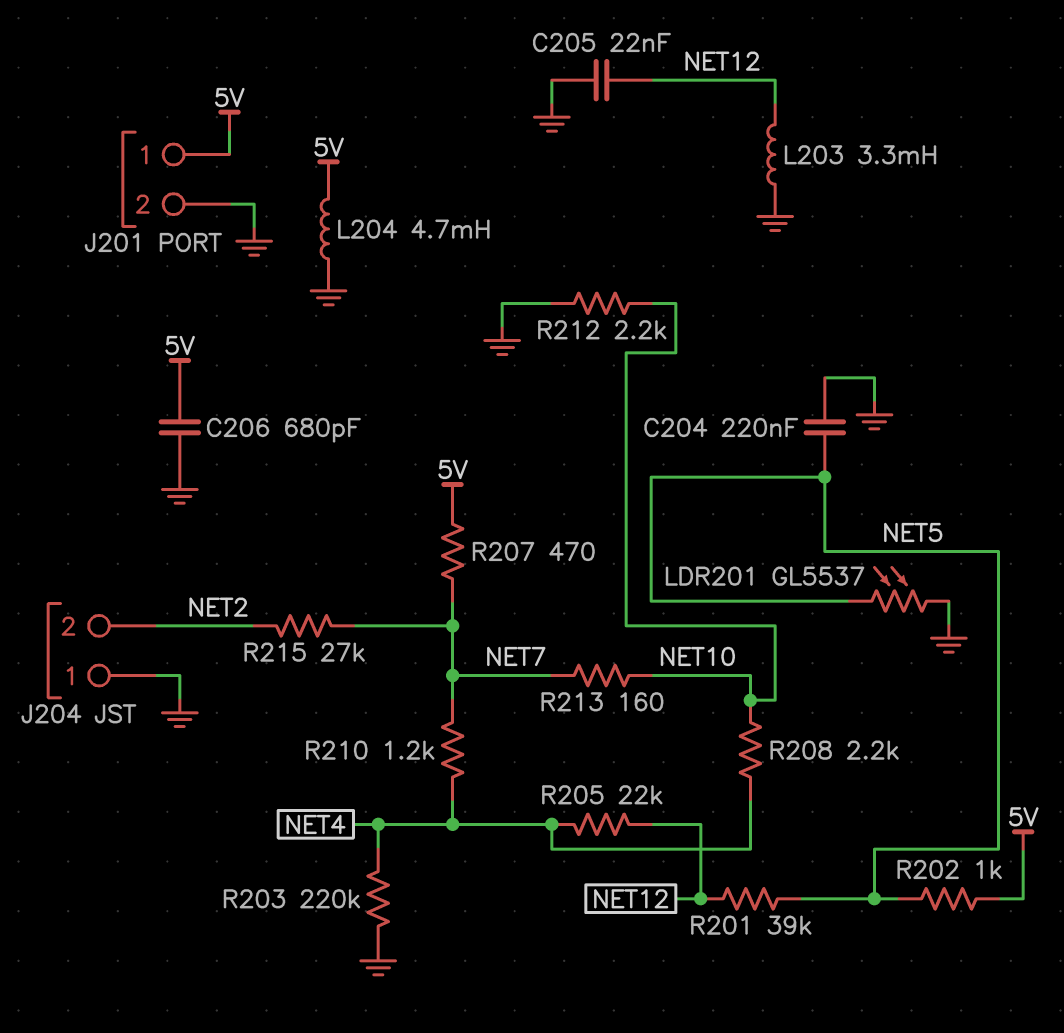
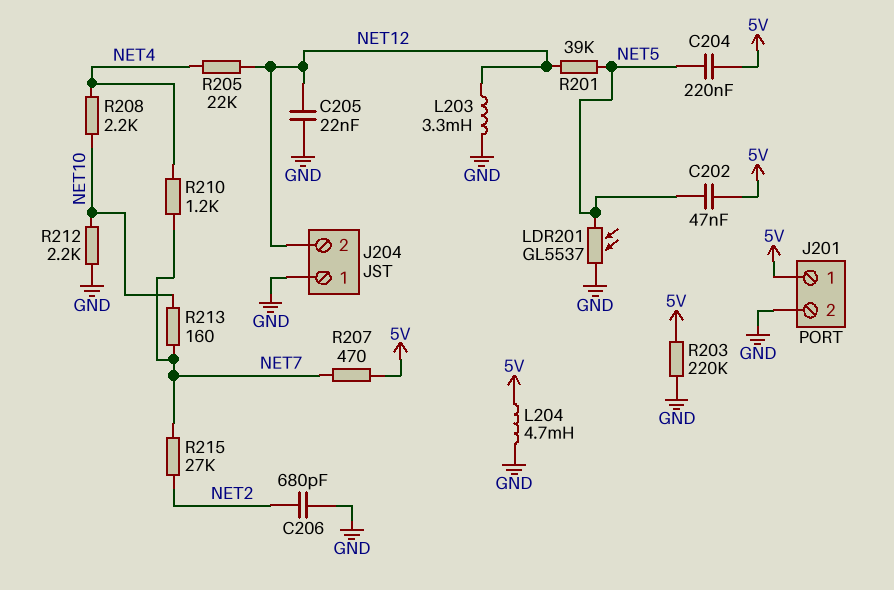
C202: none -> 47nF (5V, NET5)
C204: 220nF (GND, NET5) -> 220nF (5V, NET5)
C206: 680pF (5V, GND) -> 680pF (GND, NET2)
J204 pin 2: NET2 -> NET12
R202: 1k (5V, NET5) -> none
R203: 220k (GND, NET4) -> 220k (5V, GND)

